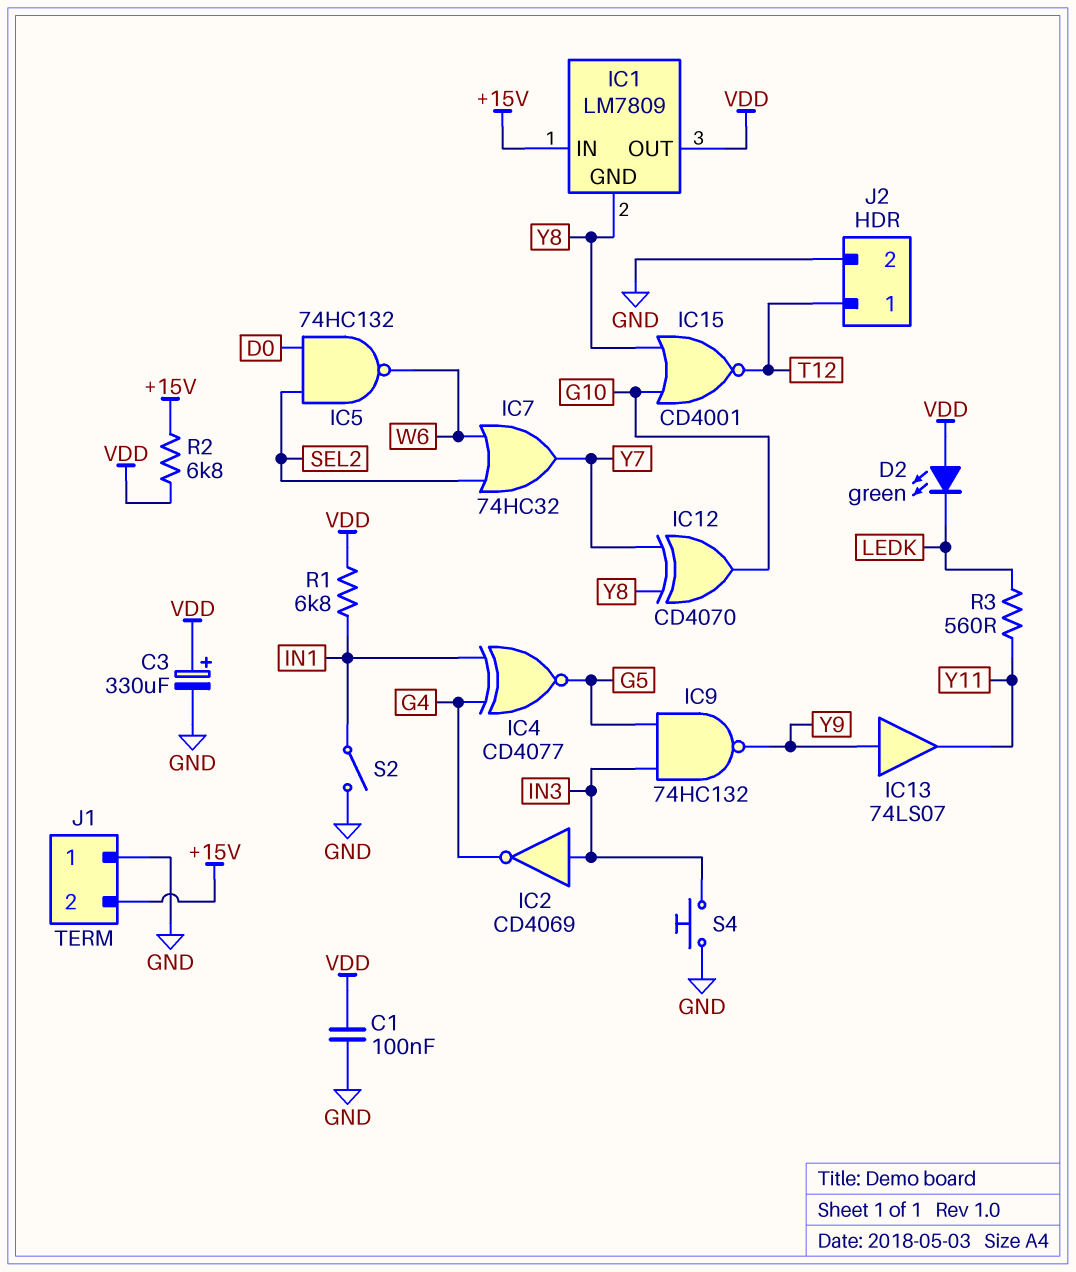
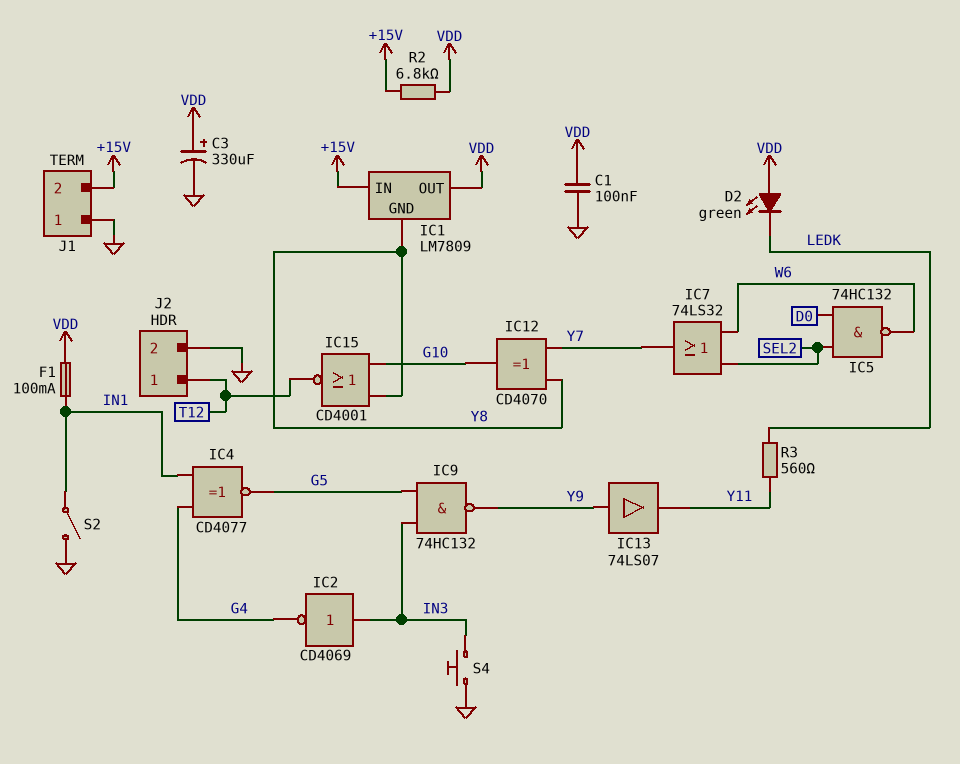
F1: none -> 100mA (IN1, VDD)
IC7: OR 74HC32 (in SEL2, in W6, out Y7) -> OR 74LS32 (in SEL2, in W6, out Y7)
R1: 6.8k (IN1, VDD) -> none

